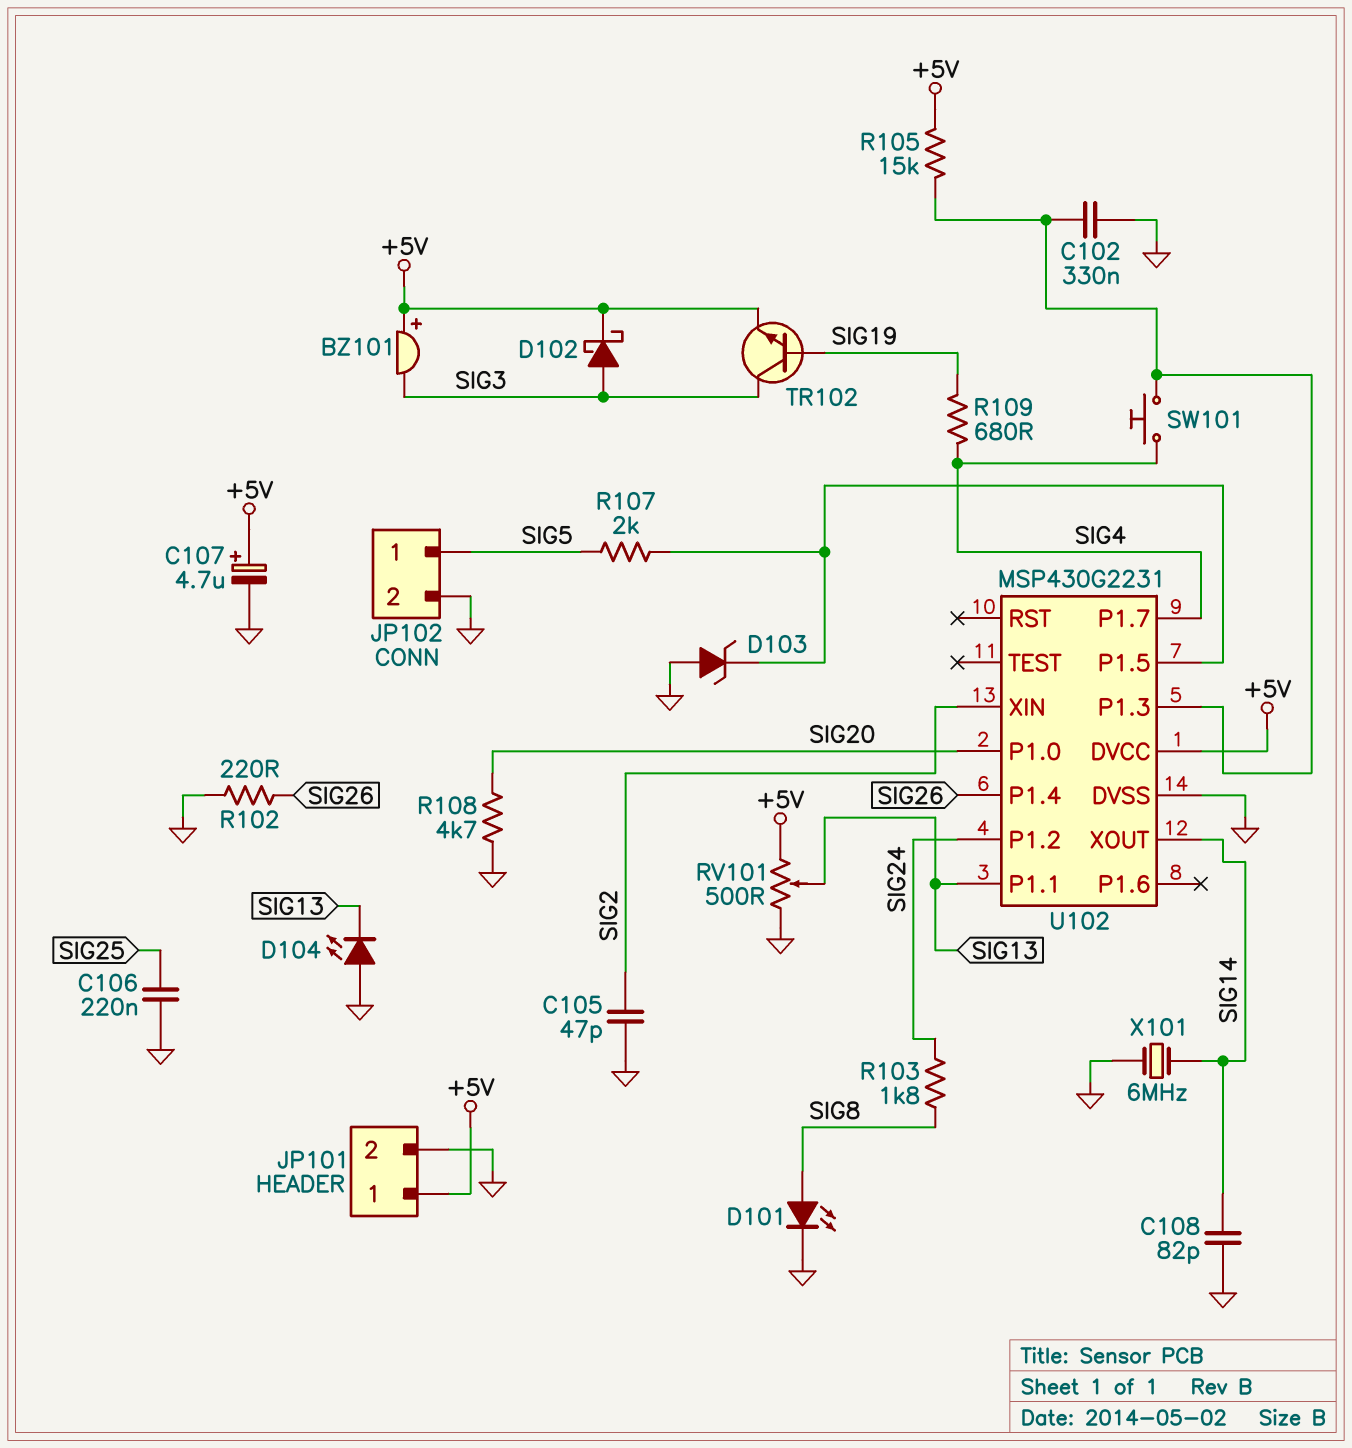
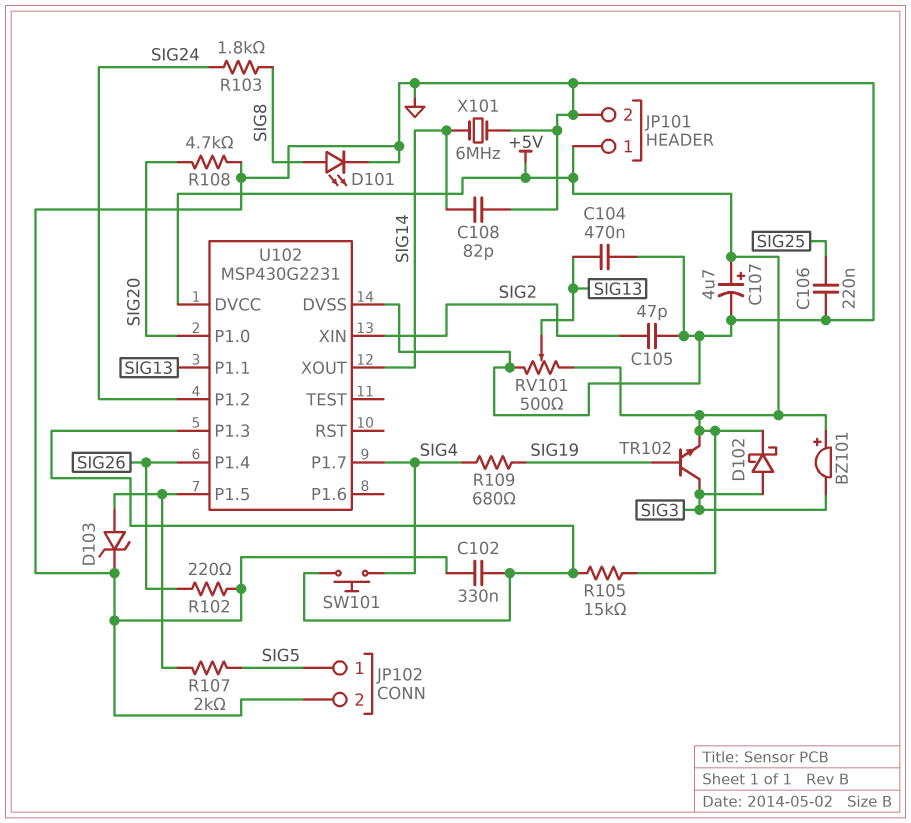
C104: none -> 470nF (GND, SIG13)
D103: zener (A GND, K U102/P1.5) -> zener (A U102/P1.5, K GND)
D104: LED (A GND, K SIG13) -> none

